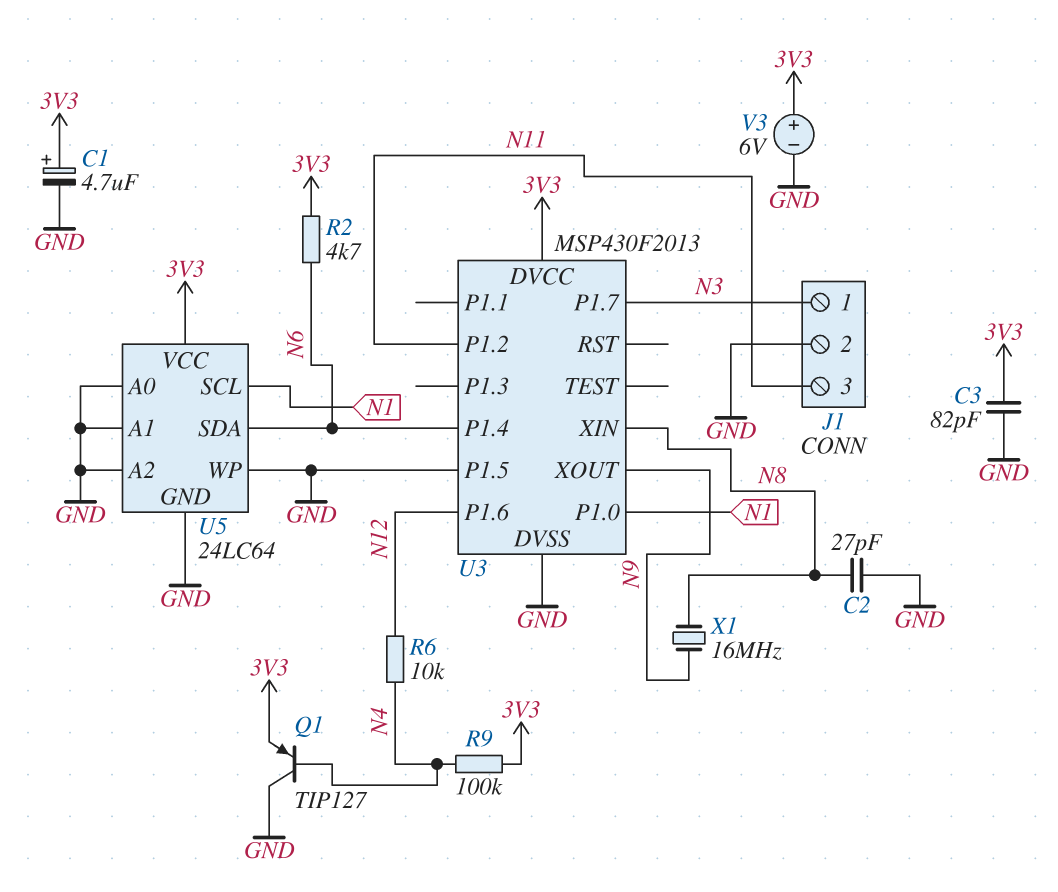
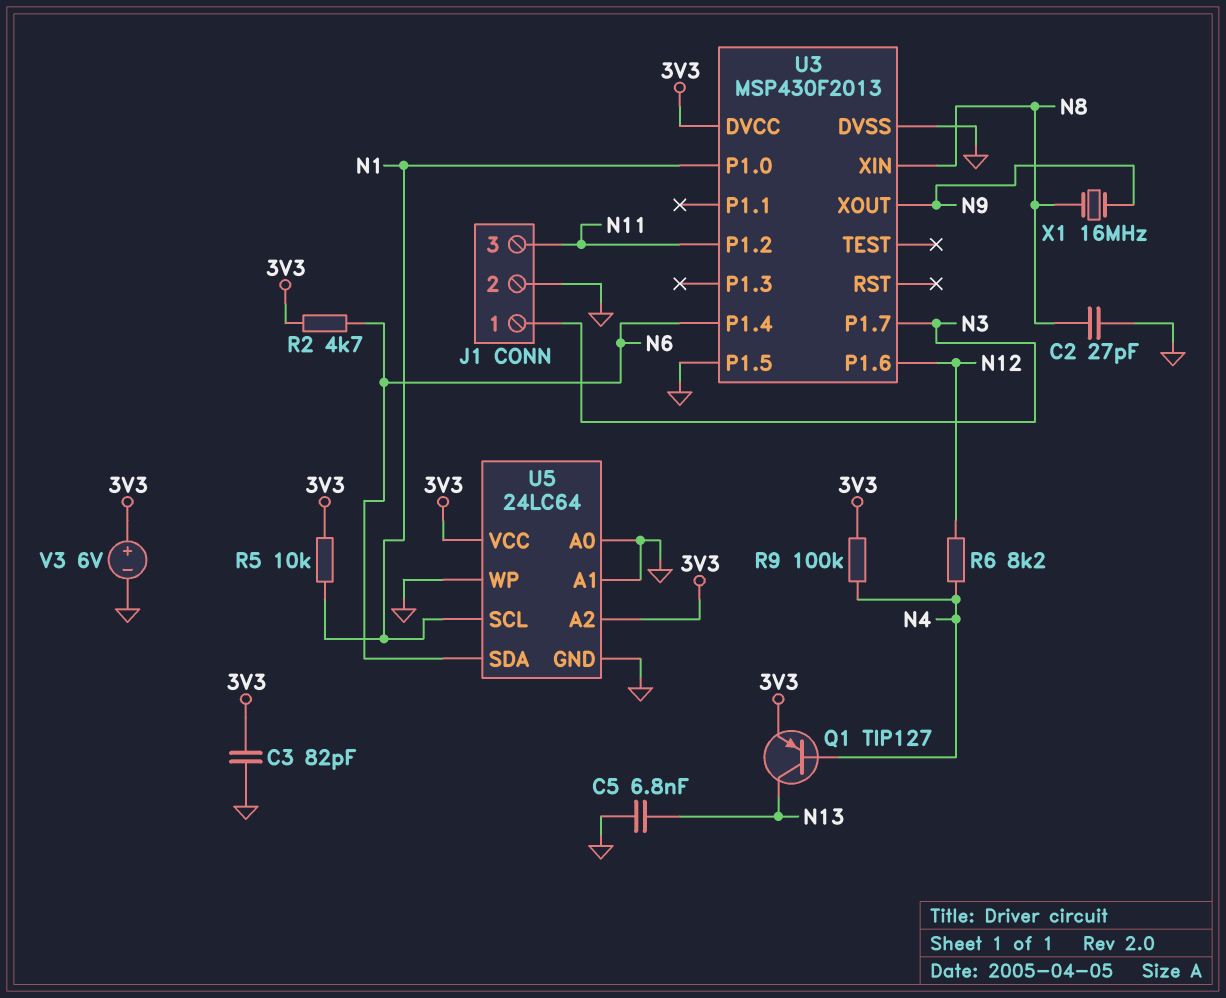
C1: 4.7uF (plus 3V3, minus GND) -> none
C5: none -> 6.8nF (GND, N13)
Q1: PNP TIP127 (B N4, C GND, E 3V3) -> PNP TIP127 (B N4, C N13, E 3V3)
R5: none -> 10k (3V3, N1)
R6: 10k (N4, N12) -> 8.2k (N4, N12)
U5 pin A2: GND -> 3V3

